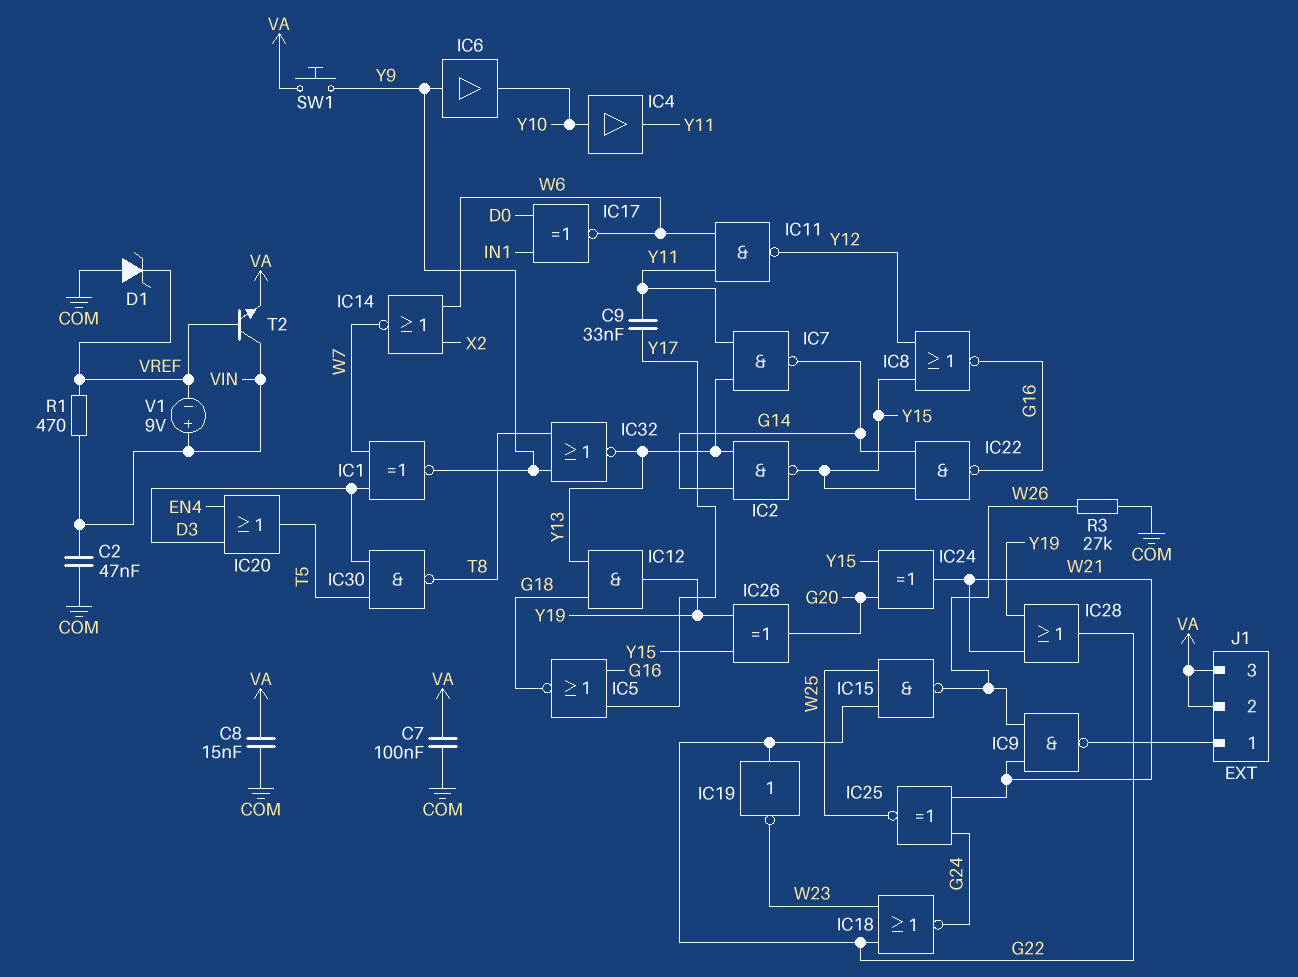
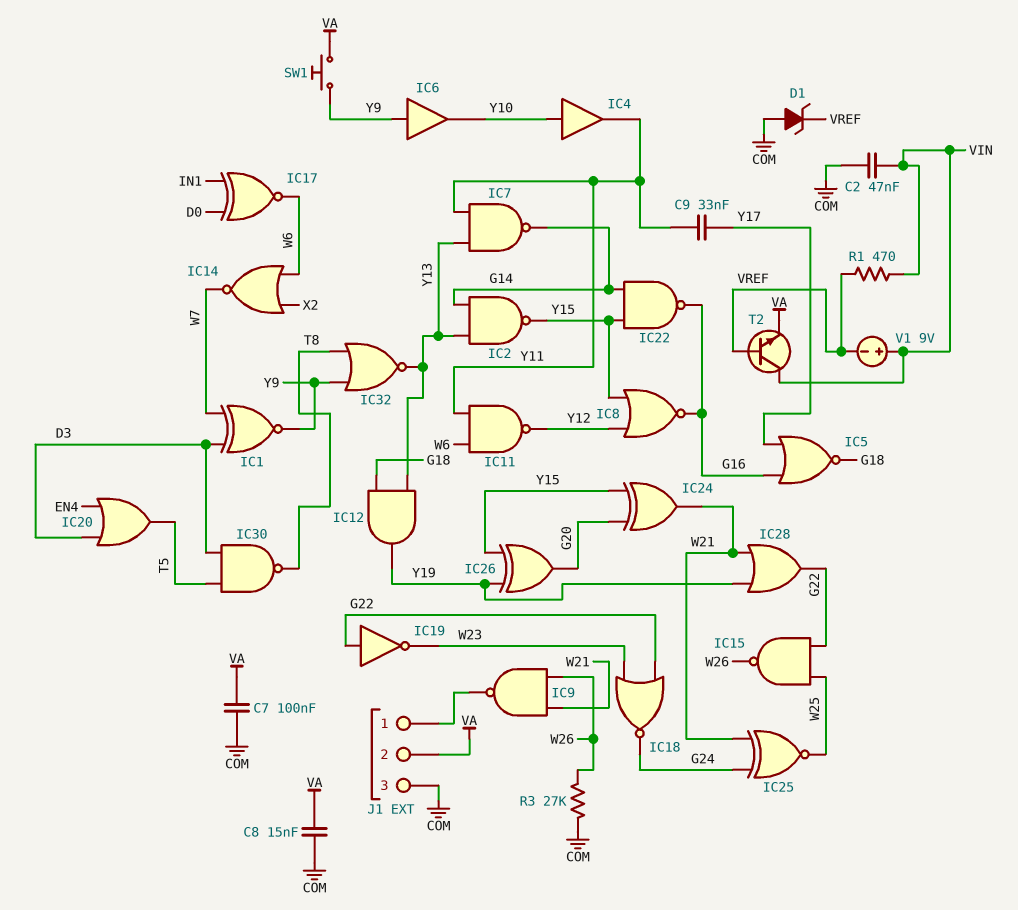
J1 pin 3: VA -> COM

